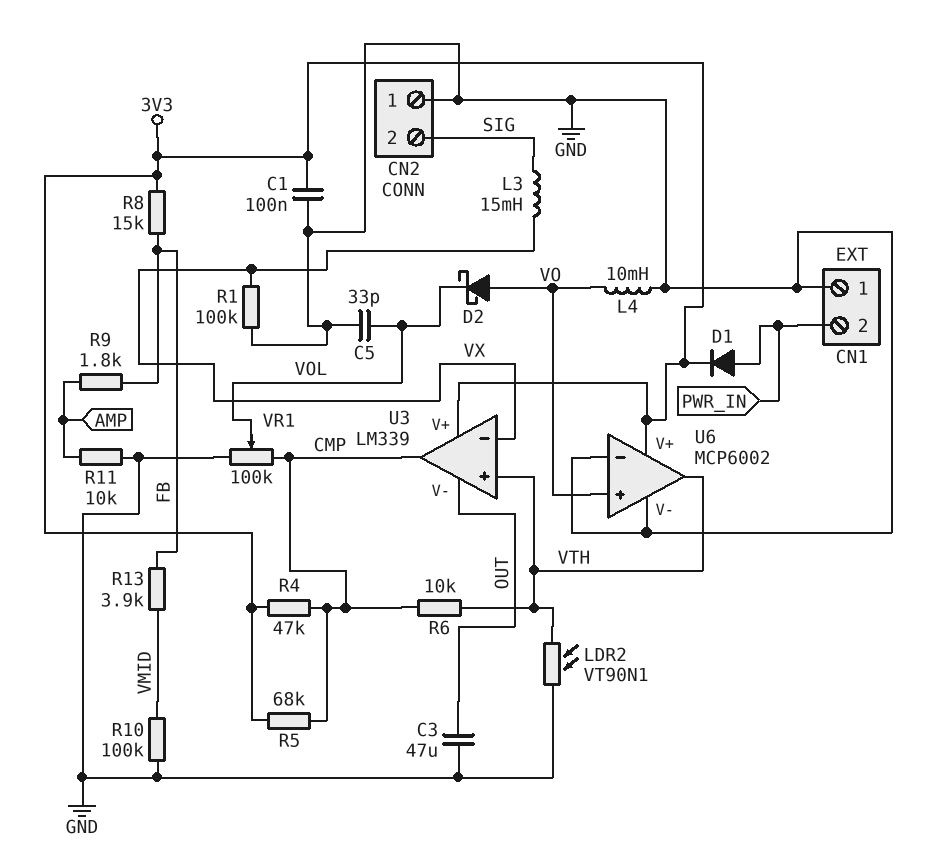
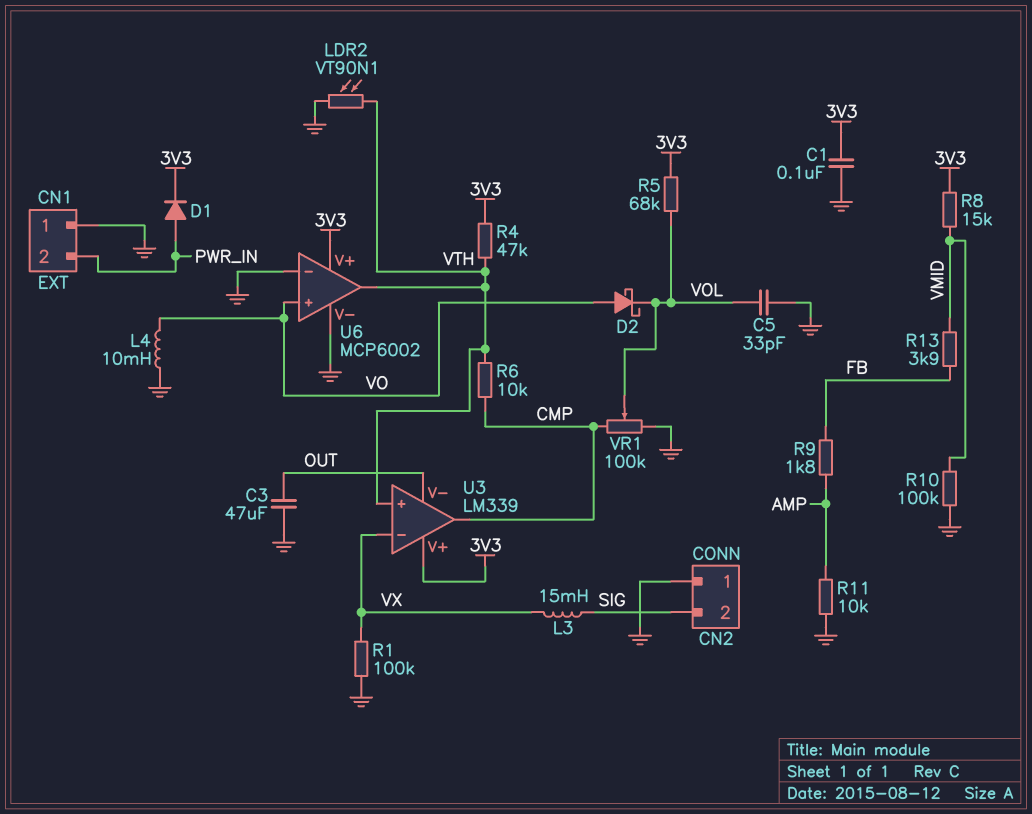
R4: 47k (3V3, CMP) -> 47k (3V3, VTH)
R5: 68k (3V3, CMP) -> 68k (3V3, VOL)
R8: 15k (3V3, FB) -> 15k (3V3, VMID)

